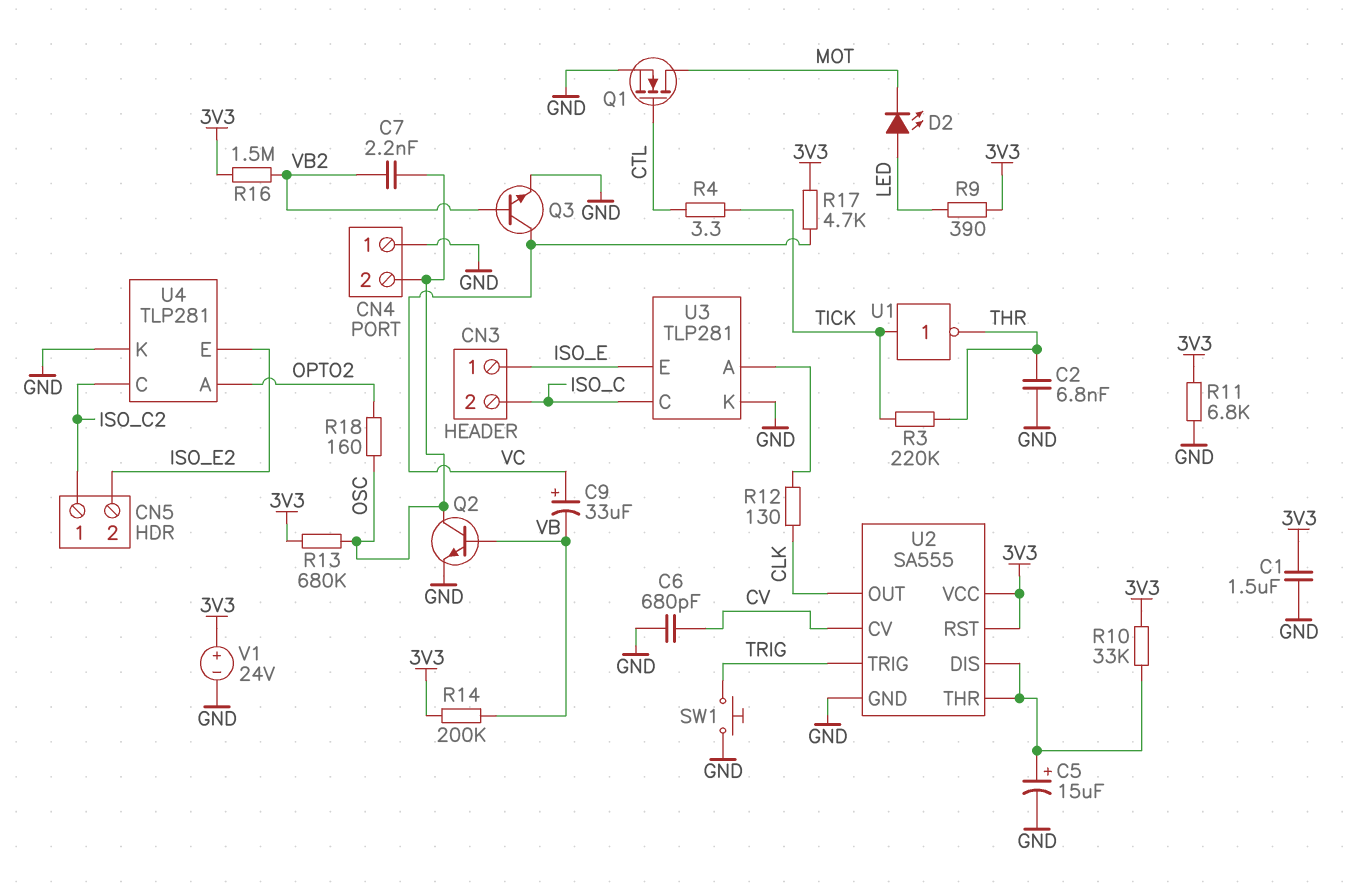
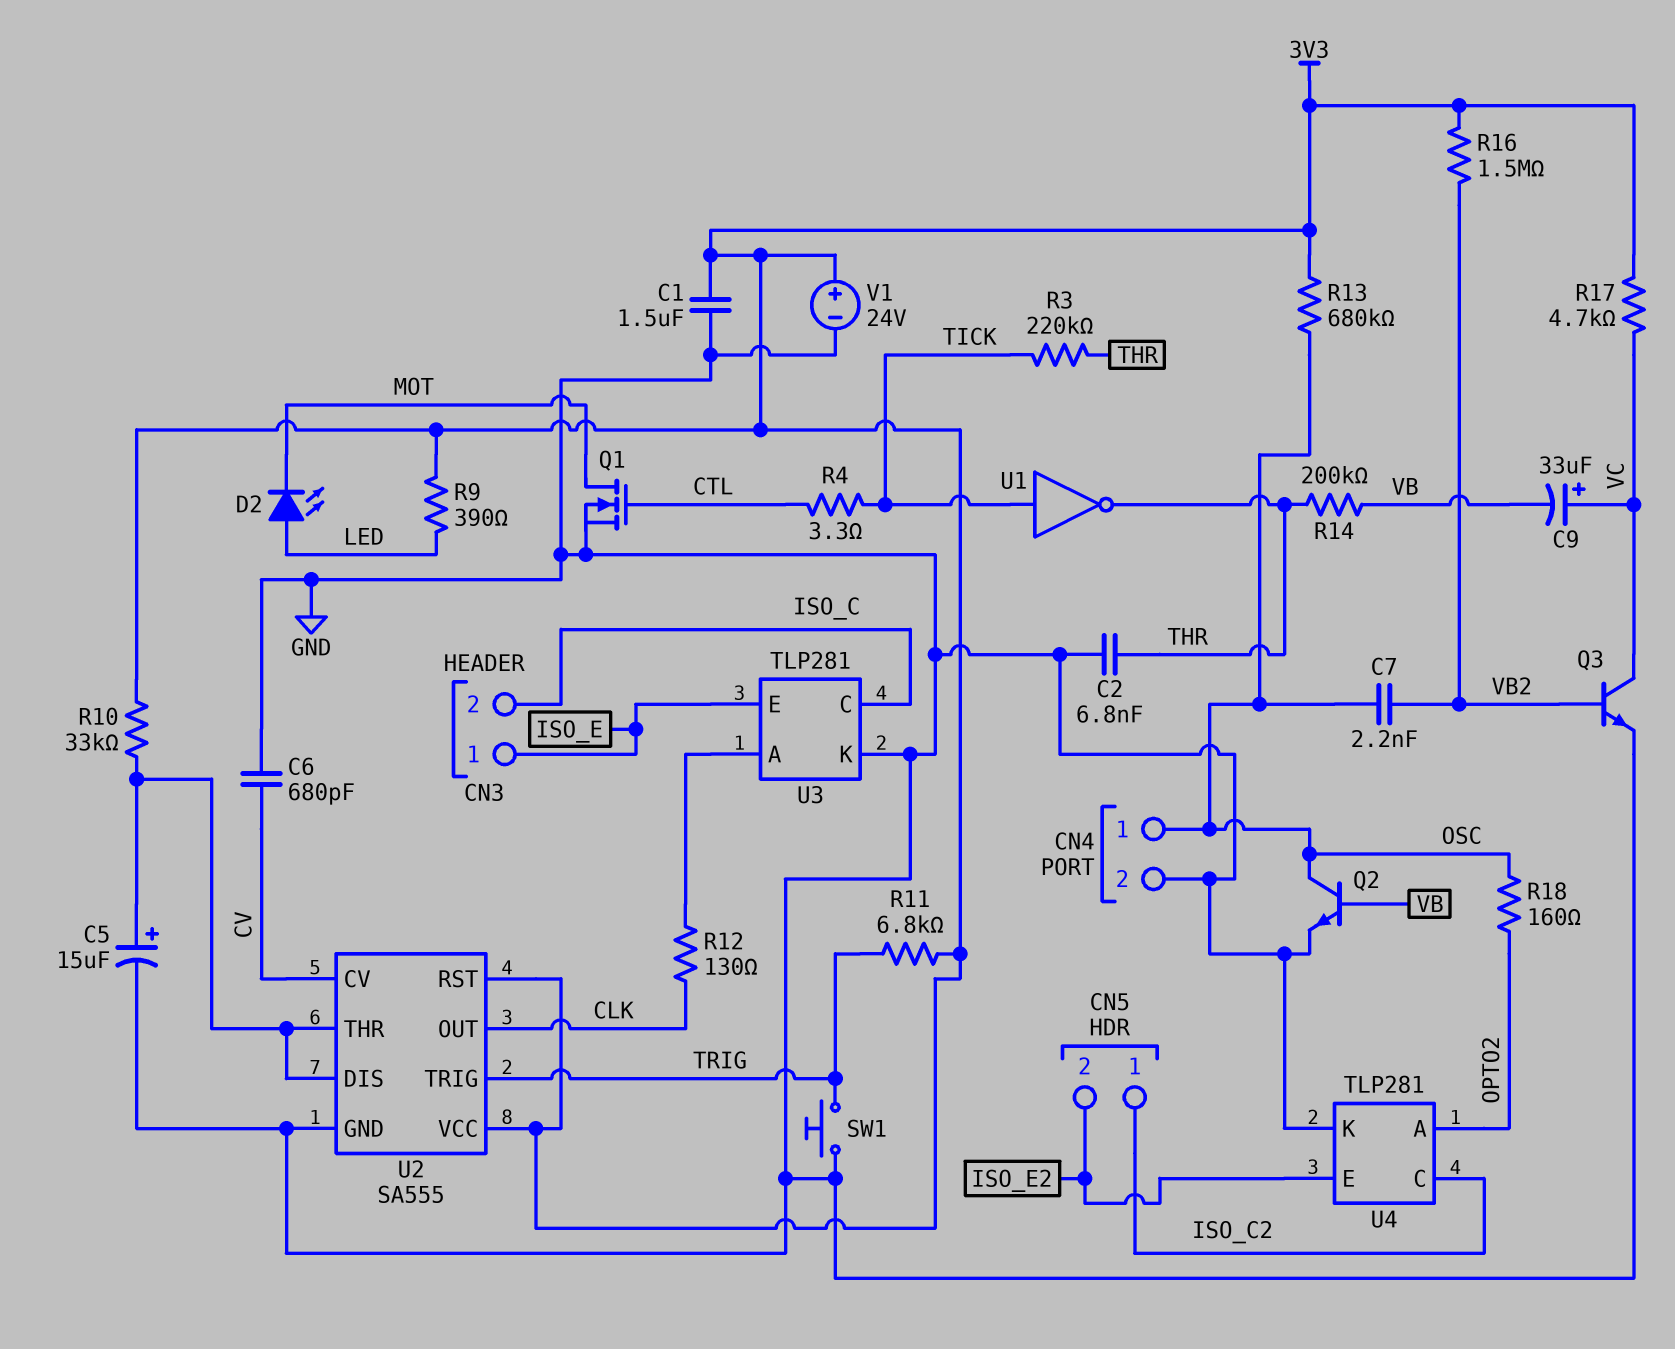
CN4 pin 1: GND -> OSC
CN4 pin 2: OSC -> GND
R11: 6.8k (3V3, GND) -> 6.8k (3V3, TRIG)
R14: 200k (3V3, VB) -> 200k (THR, VB)

